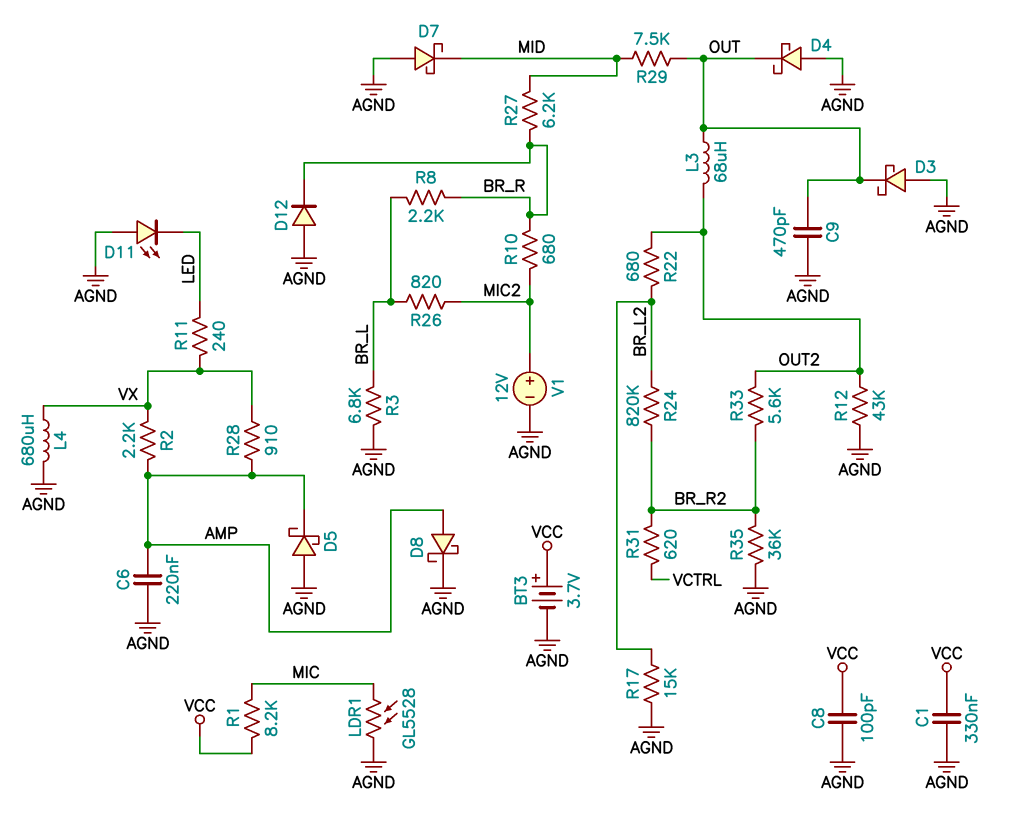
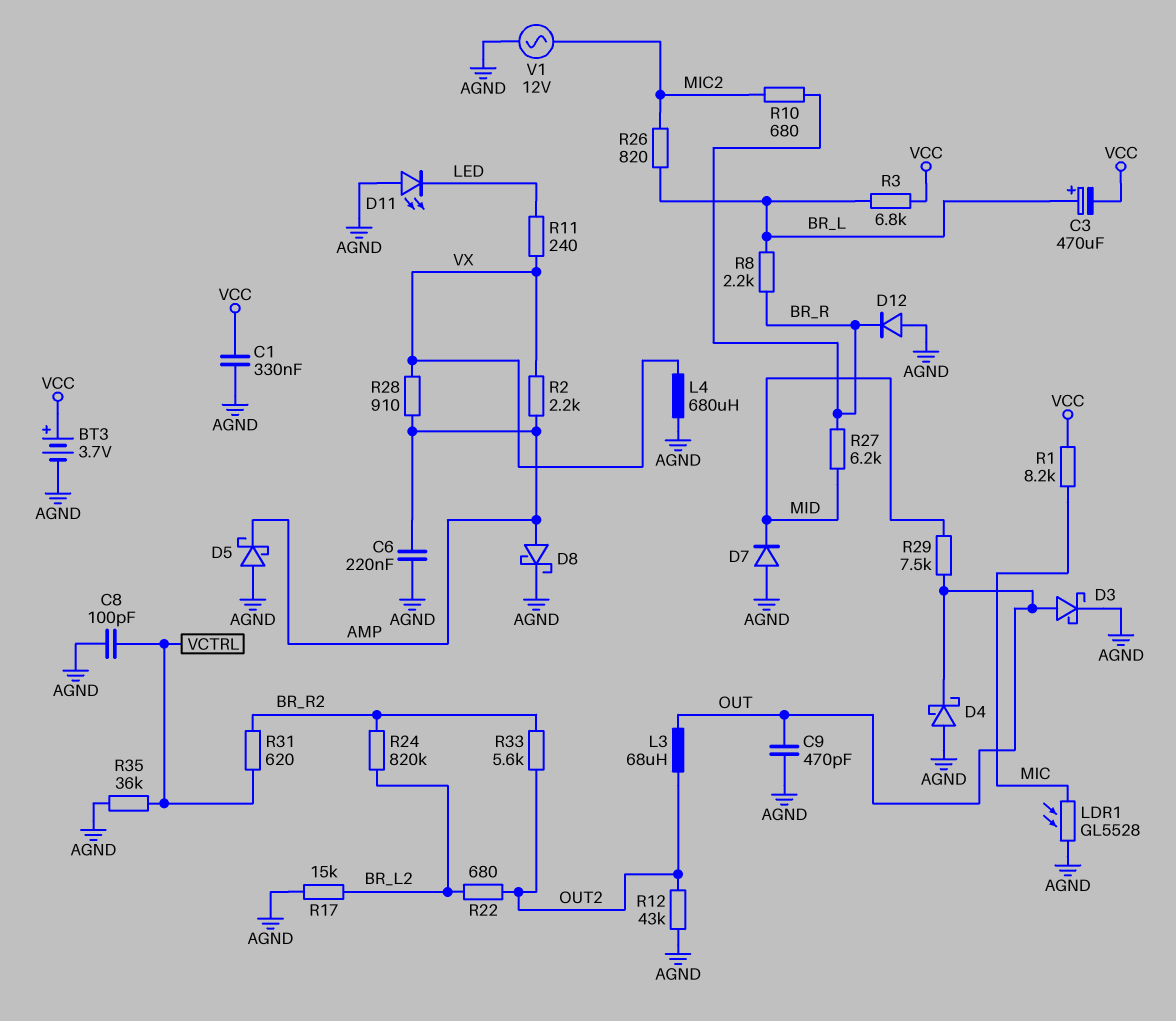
C3: none -> 470uF (plus BR_L, minus VCC)
C8: 100pF (AGND, VCC) -> 100pF (AGND, VCTRL)
D3: schottky (A AGND, K OUT) -> schottky (A OUT, K AGND)
D7: schottky (A AGND, K MID) -> diode (A AGND, K MID)
R3: 6.8k (AGND, BR_L) -> 6.8k (BR_L, VCC)
R35: 36k (AGND, BR_R2) -> 36k (AGND, VCTRL)
V1: 12V (plus MIC2, minus AGND) -> AC 12V (AGND, MIC2)

